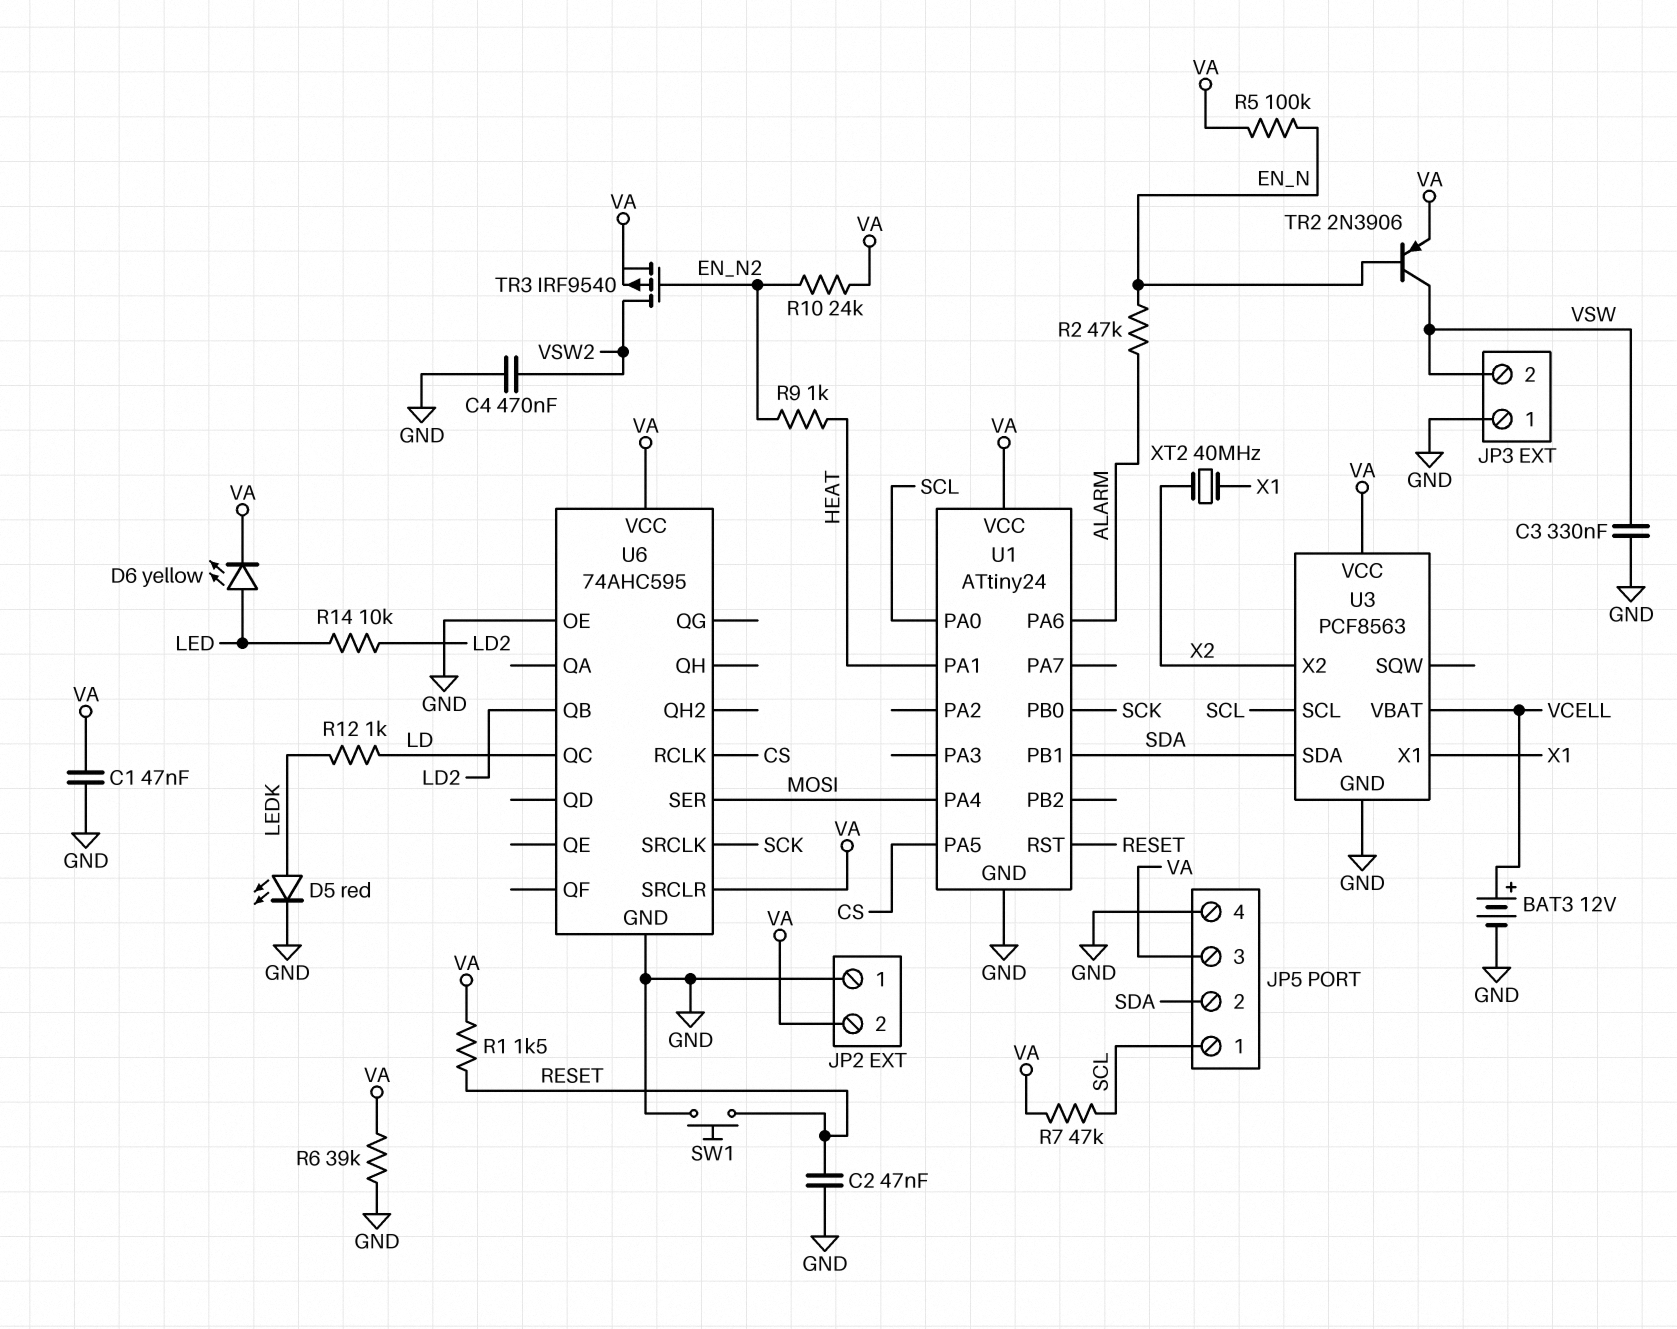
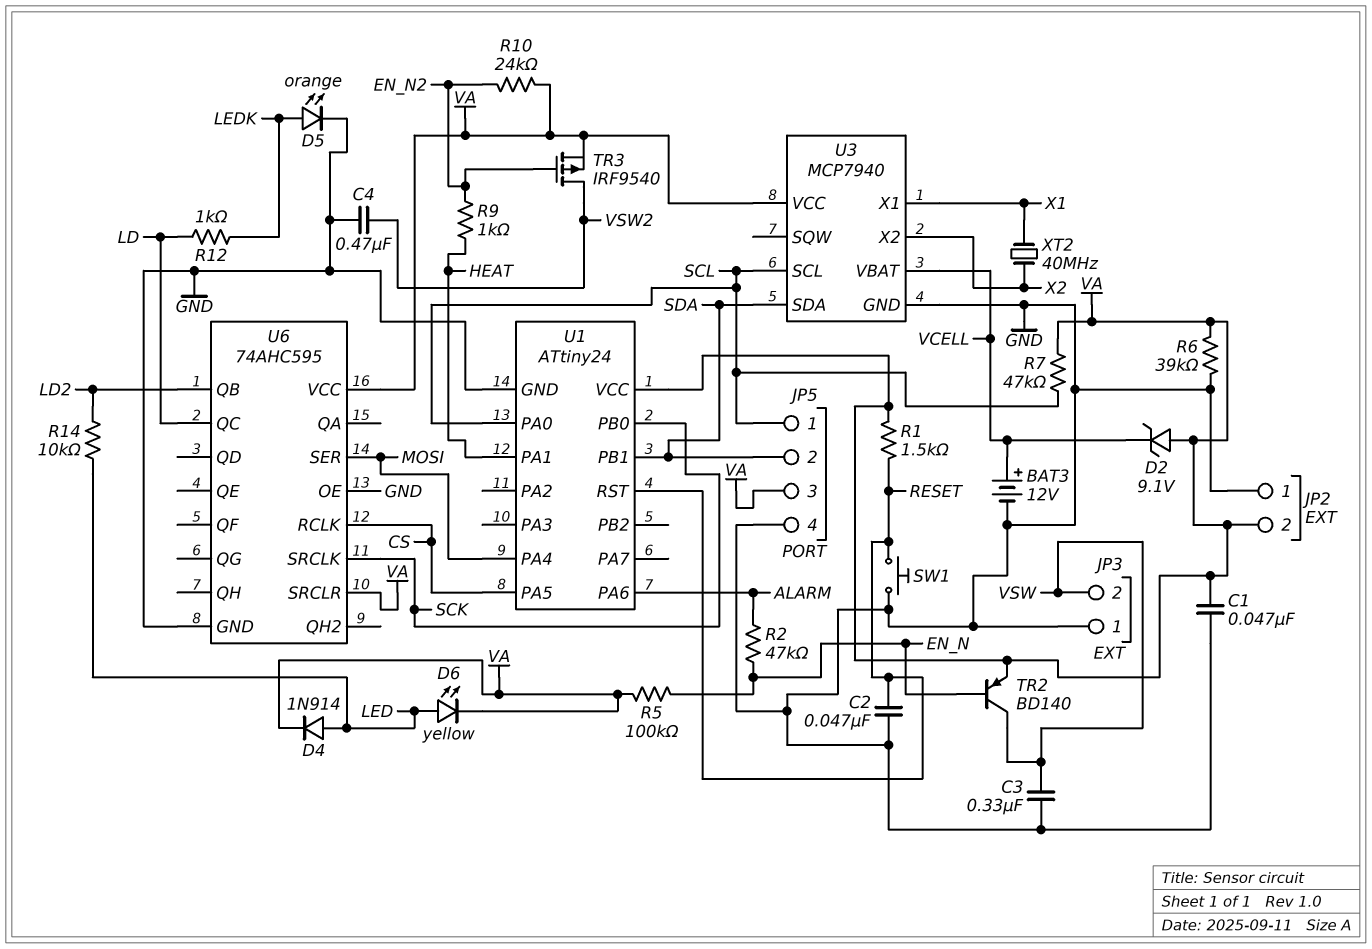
D2: none -> zener 9.1V (A VA, K VCELL)
D4: none -> diode 1N914 (A LED, K VA)
D5: LED red (A LEDK, K GND) -> LED orange (A LEDK, K GND)
TR2: PNP 2N3906 (B EN_N, C VSW, E VA) -> PNP BD140 (B EN_N, C VSW, E VA)
U3: PCF8563 -> MCP7940

